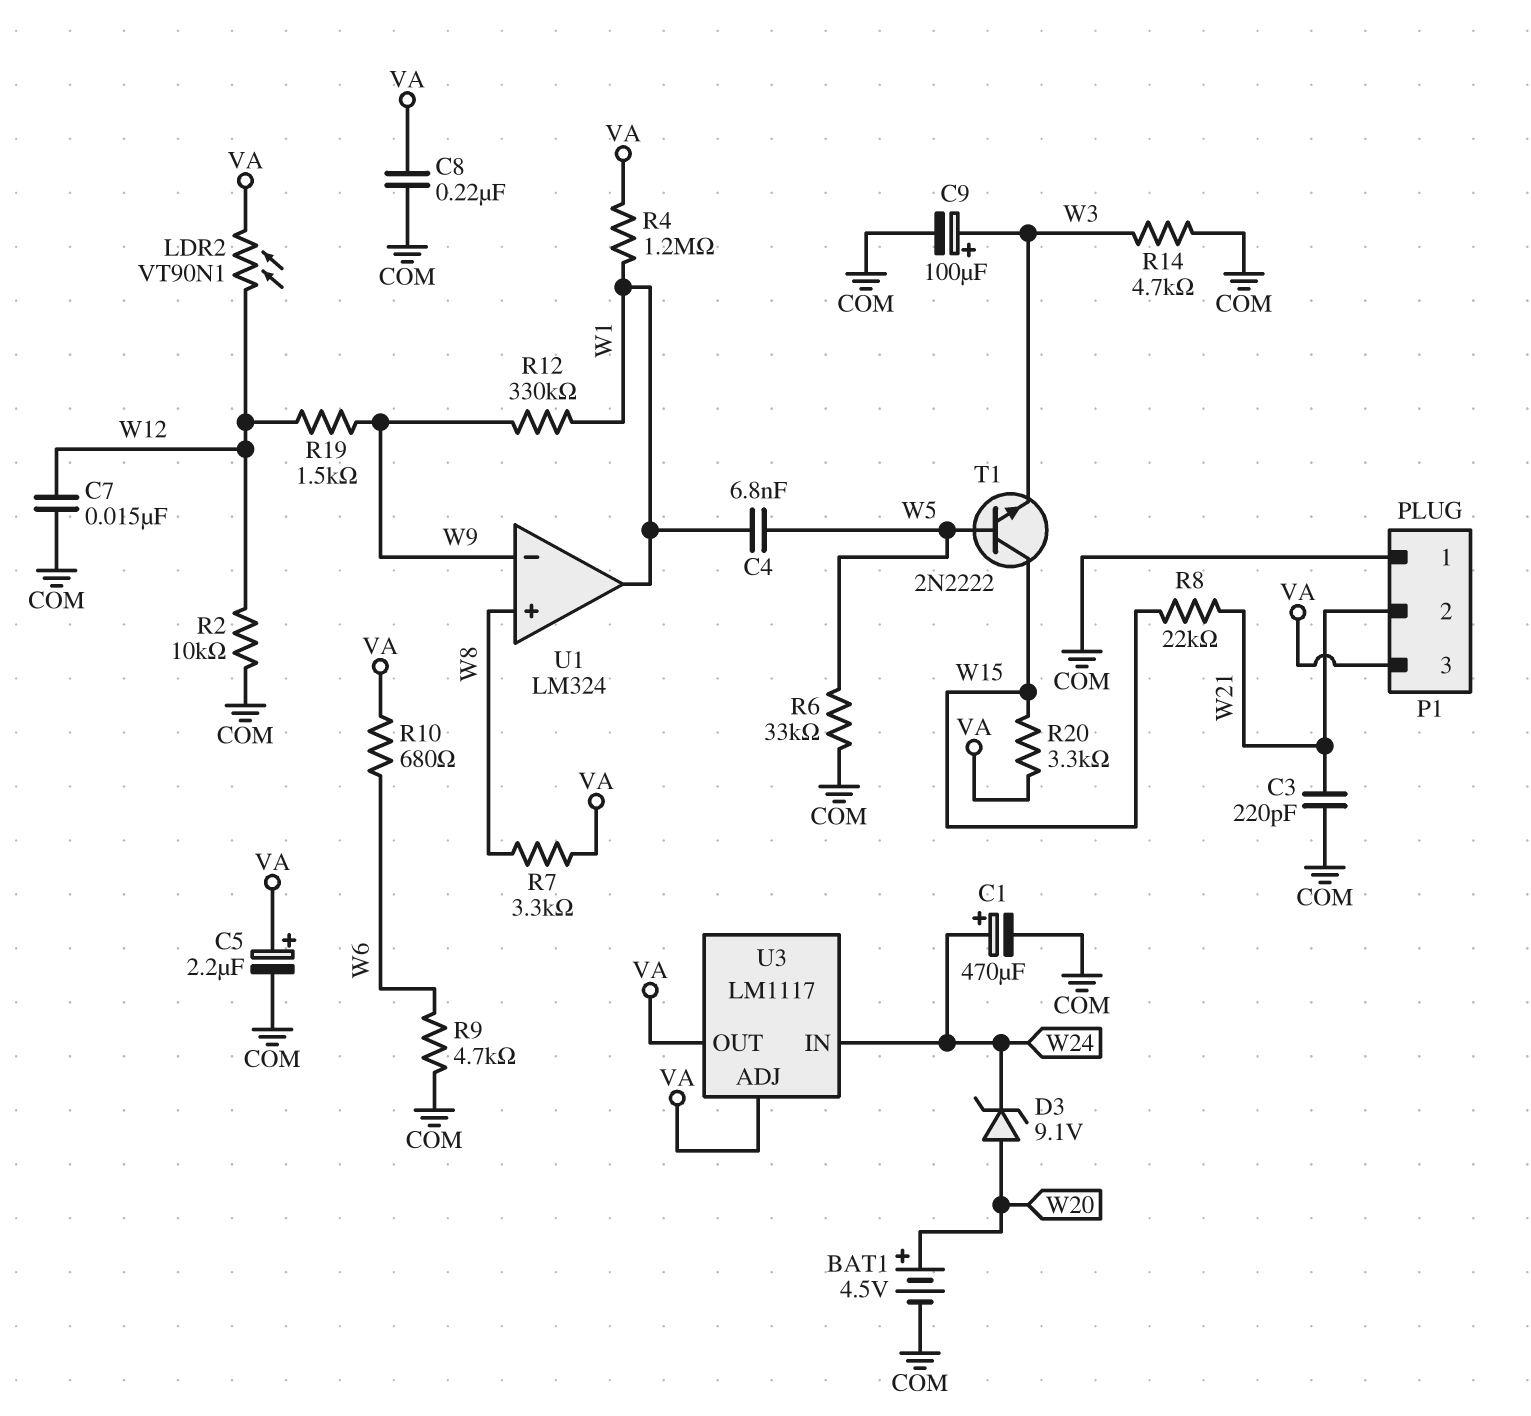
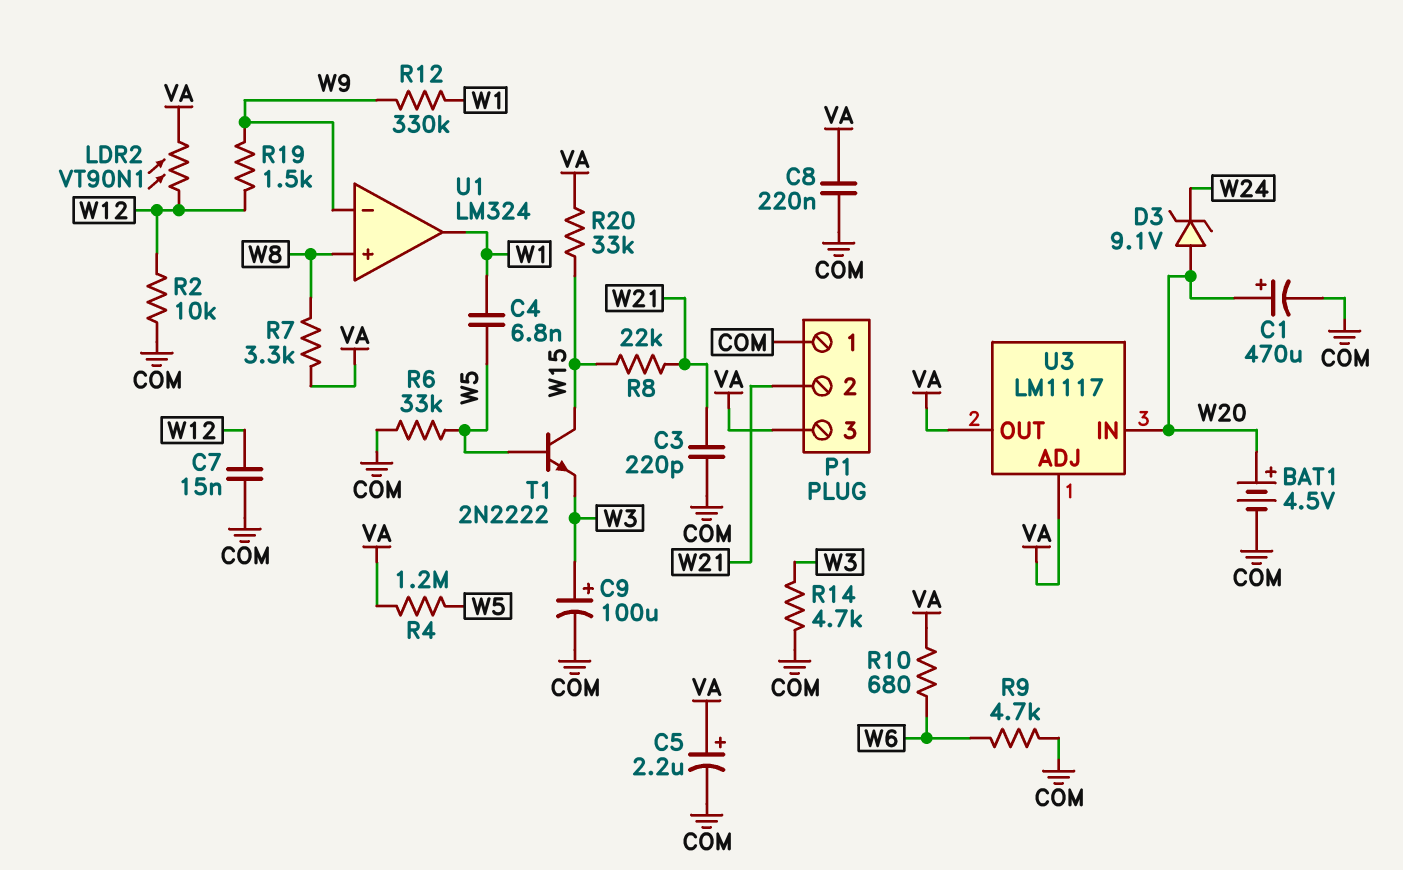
C1: 470uF (plus W24, minus COM) -> 470uF (plus W20, minus COM)
R4: 1.2M (VA, W1) -> 1.2M (VA, W5)
R20: 3.3k (VA, W15) -> 33k (VA, W15)
U3 pin IN: W24 -> W20

